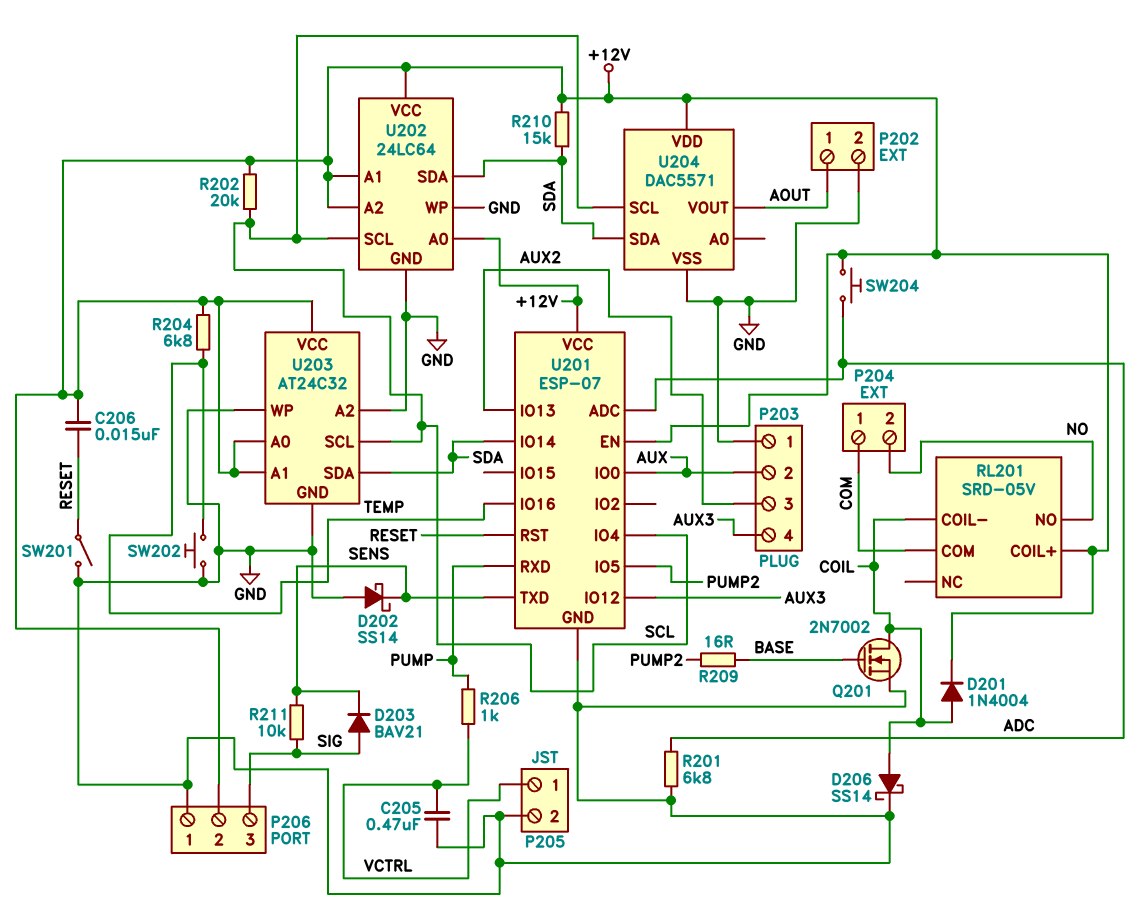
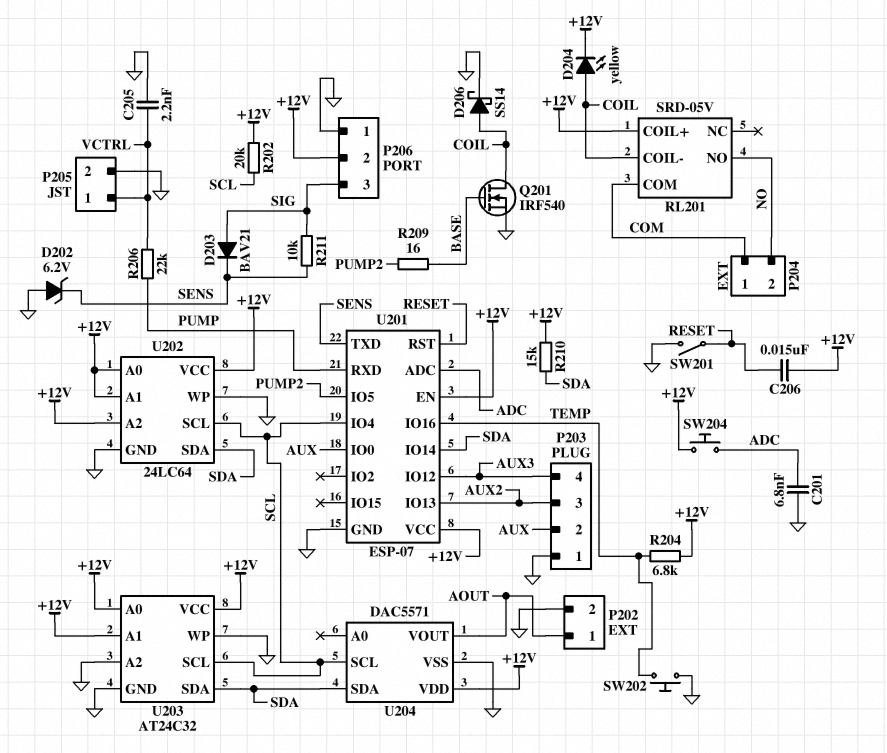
C201: none -> 6.8nF (ADC, GND)
C205: 470nF (GND, VCTRL) -> 2.2nF (GND, VCTRL)
D201: diode 1N4004 (A COIL, K +12V) -> none
D202: schottky SS14 (A GND, K SENS) -> zener 6.2V (A GND, K SENS)
D204: none -> LED yellow (A COIL, K +12V)
Q201: NMOS 2N7002 (G BASE, D COIL, S GND) -> NMOS IRF540 (G BASE, D COIL, S GND)
R201: 6.8k (ADC, GND) -> none
R206: 1k (PUMP, VCTRL) -> 22k (PUMP, VCTRL)

